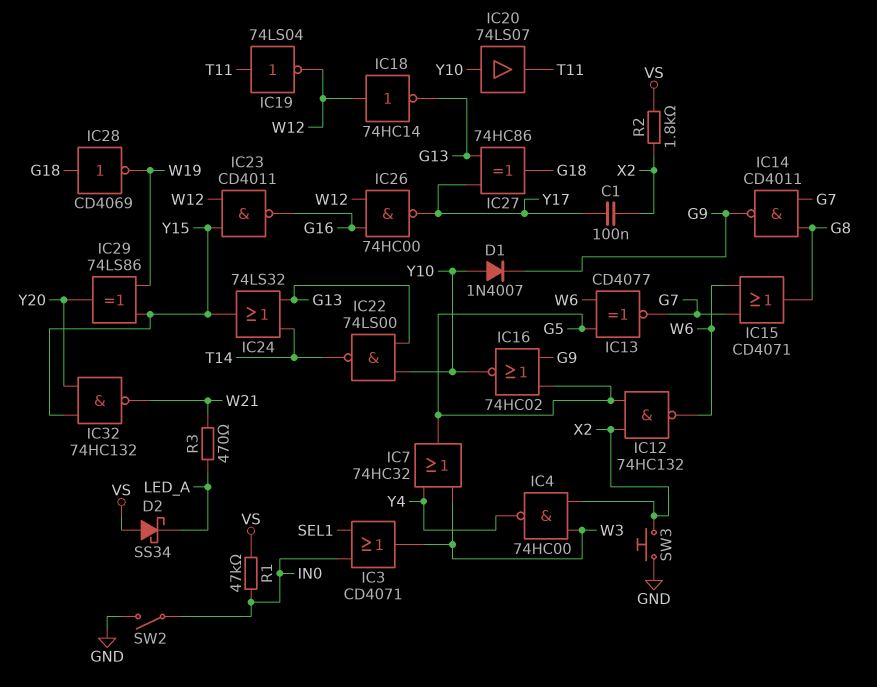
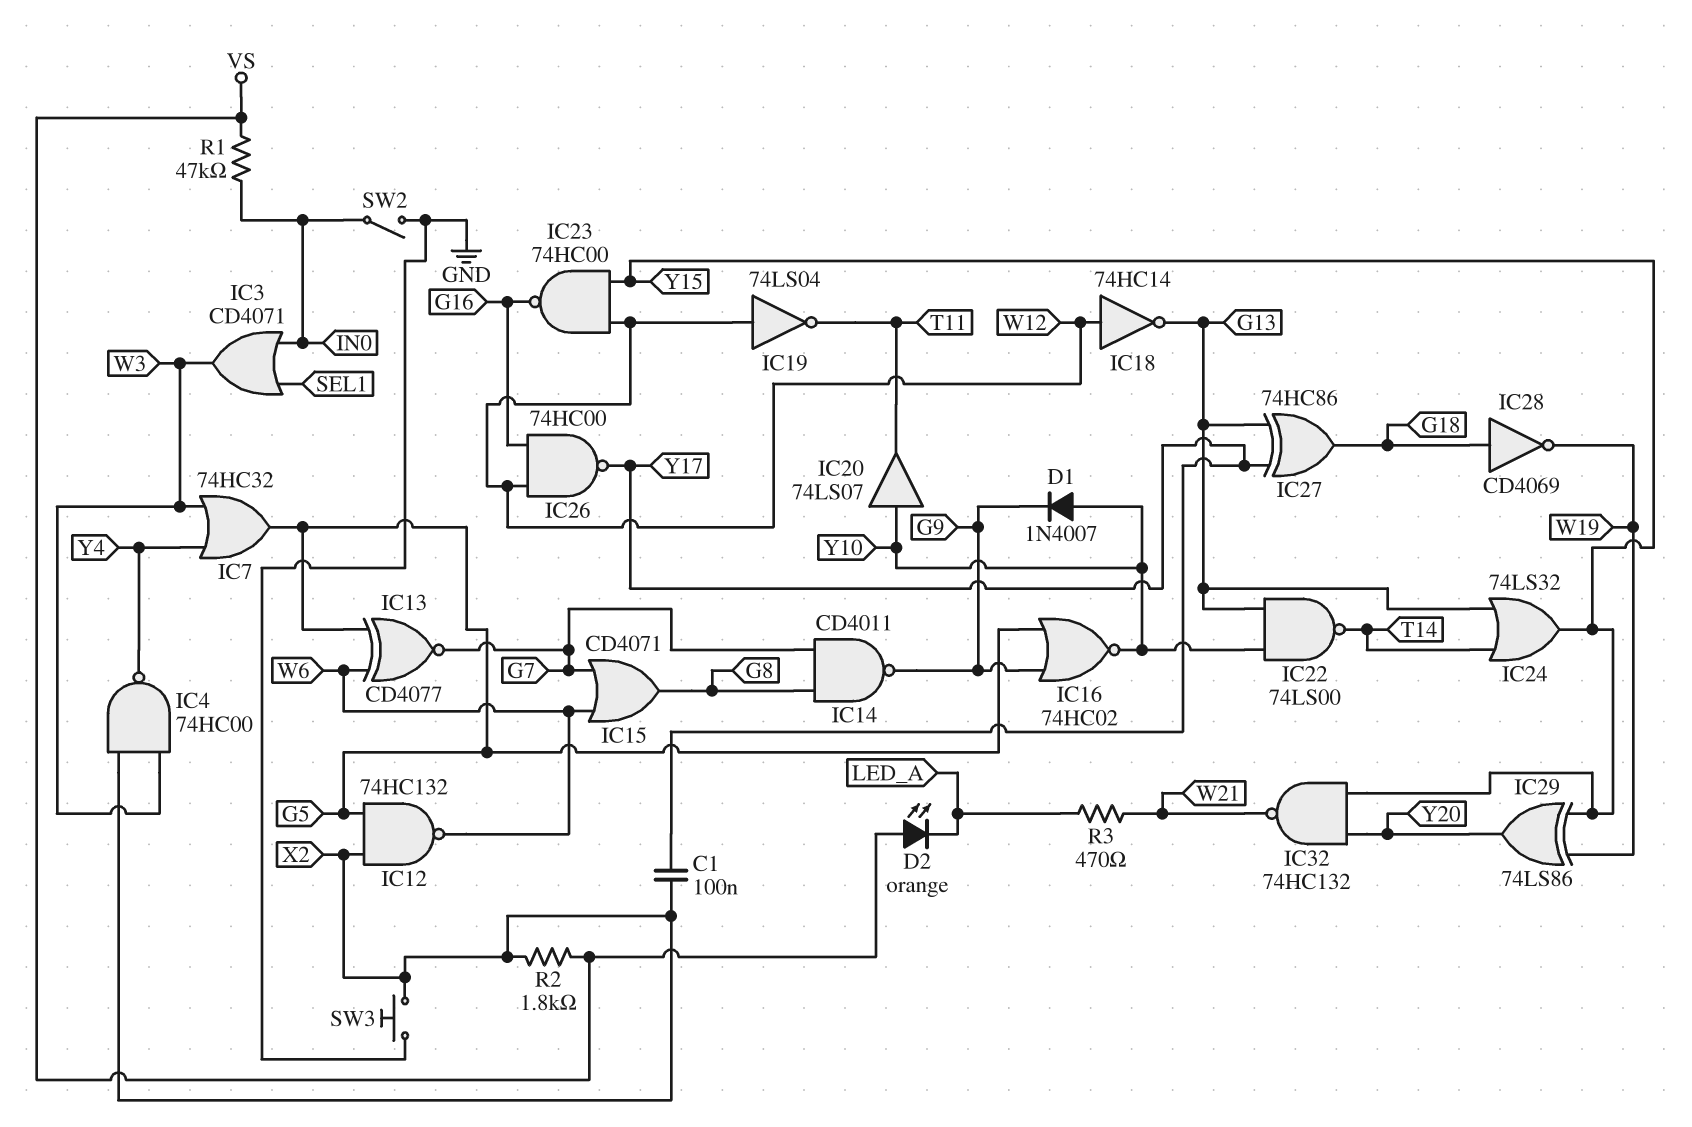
D2: schottky SS34 (A VS, K LED_A) -> LED orange (A VS, K LED_A)
IC19: NOT 74LS04 (in T11, out W12) -> NOT 74LS04 (in W12, out T11)
IC23: NAND CD4011 (in W12, in Y15, out G16) -> NAND 74HC00 (in W12, in Y15, out G16)

